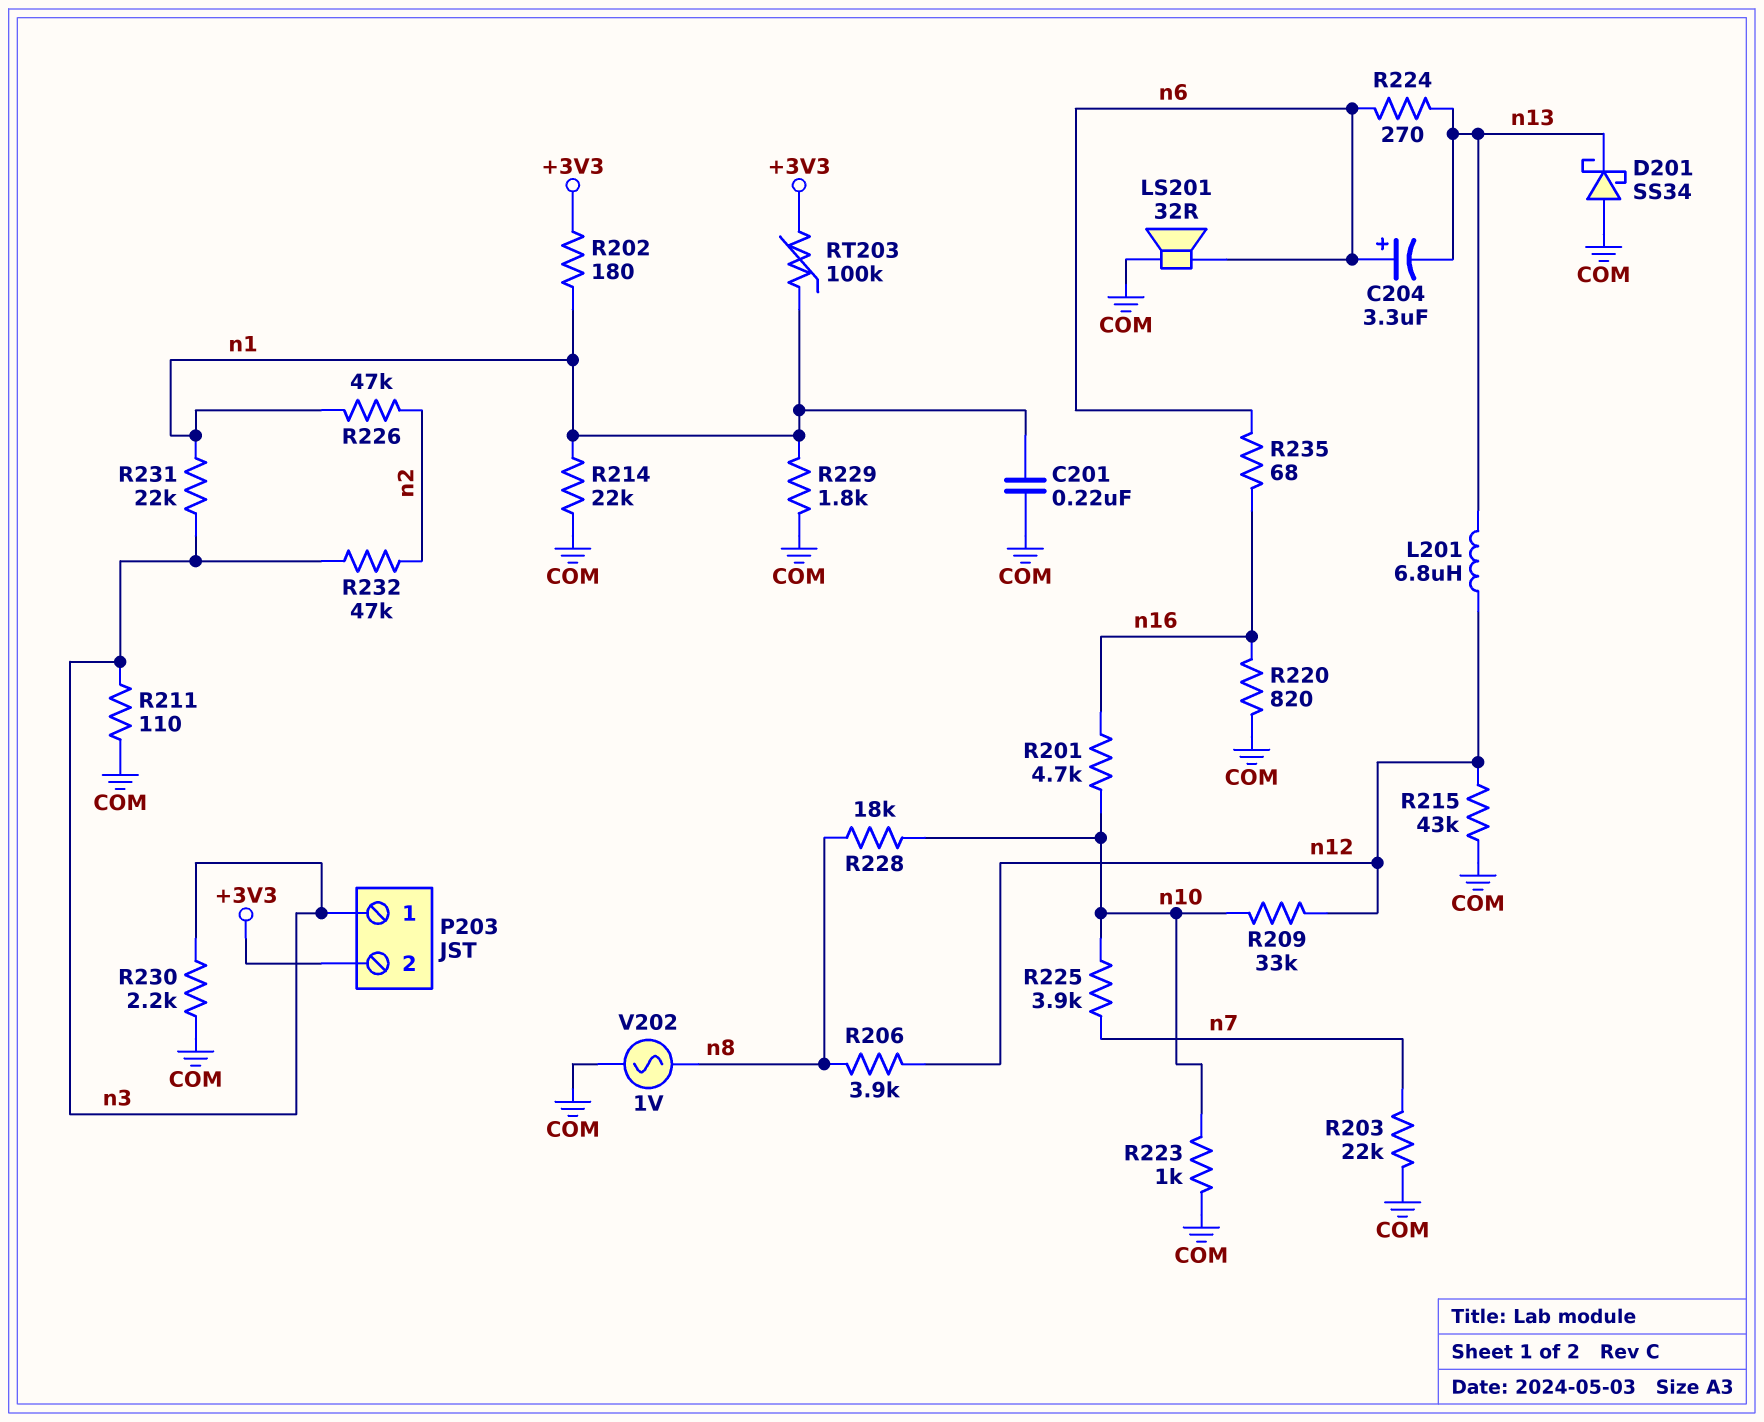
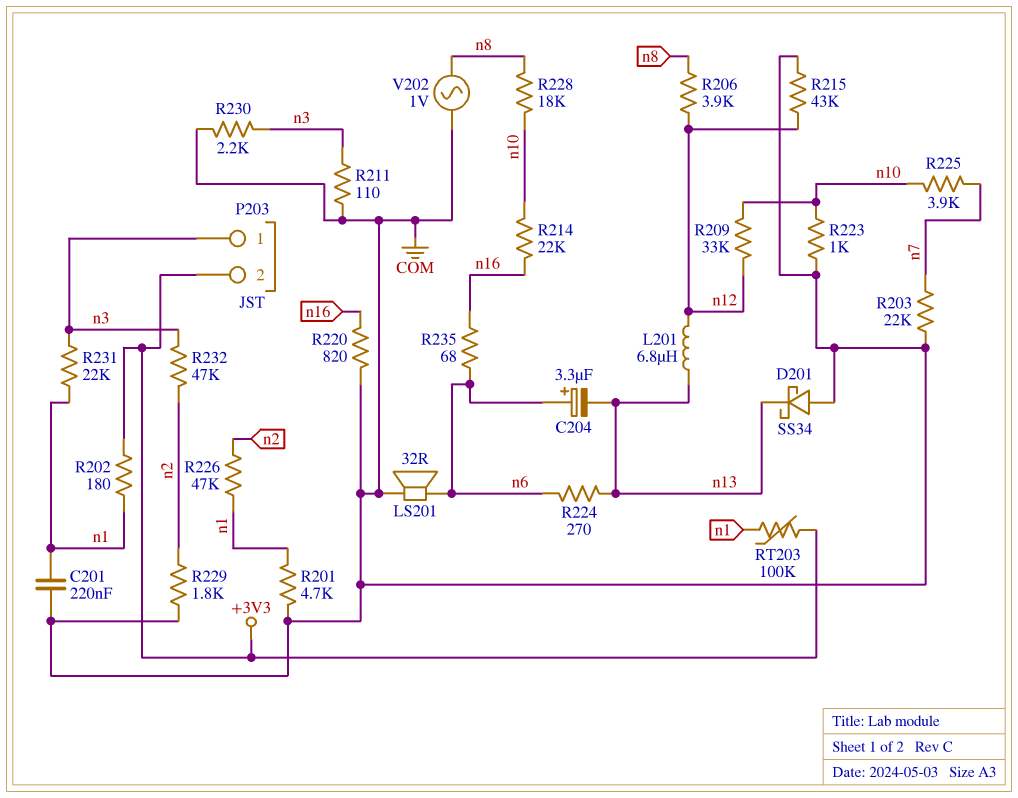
R201: 4.7k (n10, n16) -> 4.7k (COM, n1)
R214: 22k (COM, n1) -> 22k (n10, n16)
R229: 1.8k (COM, n1) -> 1.8k (COM, n2)

